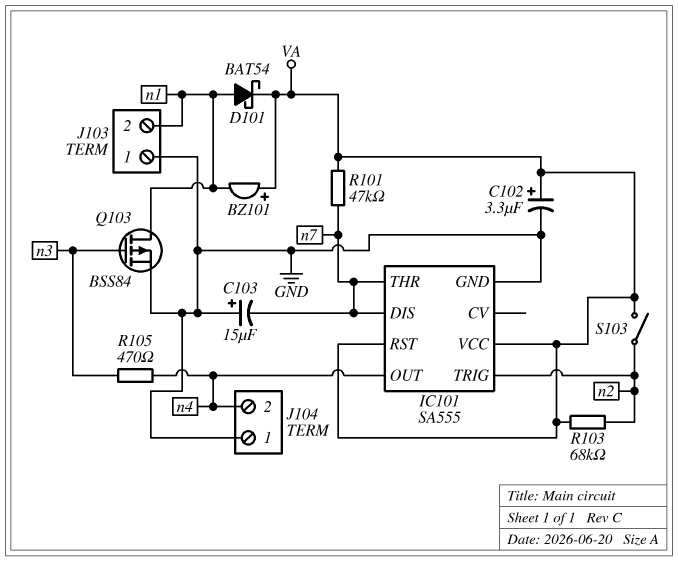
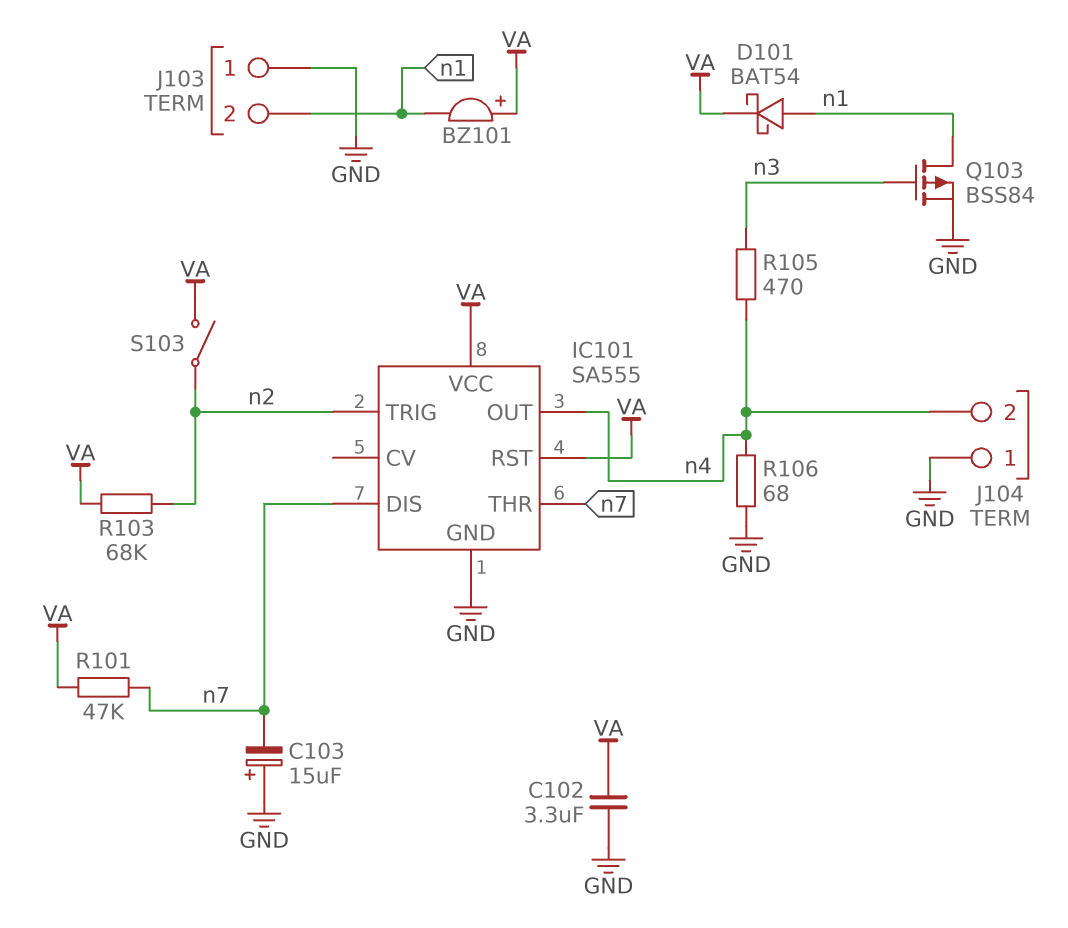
C102: 3.3uF (plus VA, minus GND) -> 3.3uF (GND, VA)
R106: none -> 68 (GND, n4)

